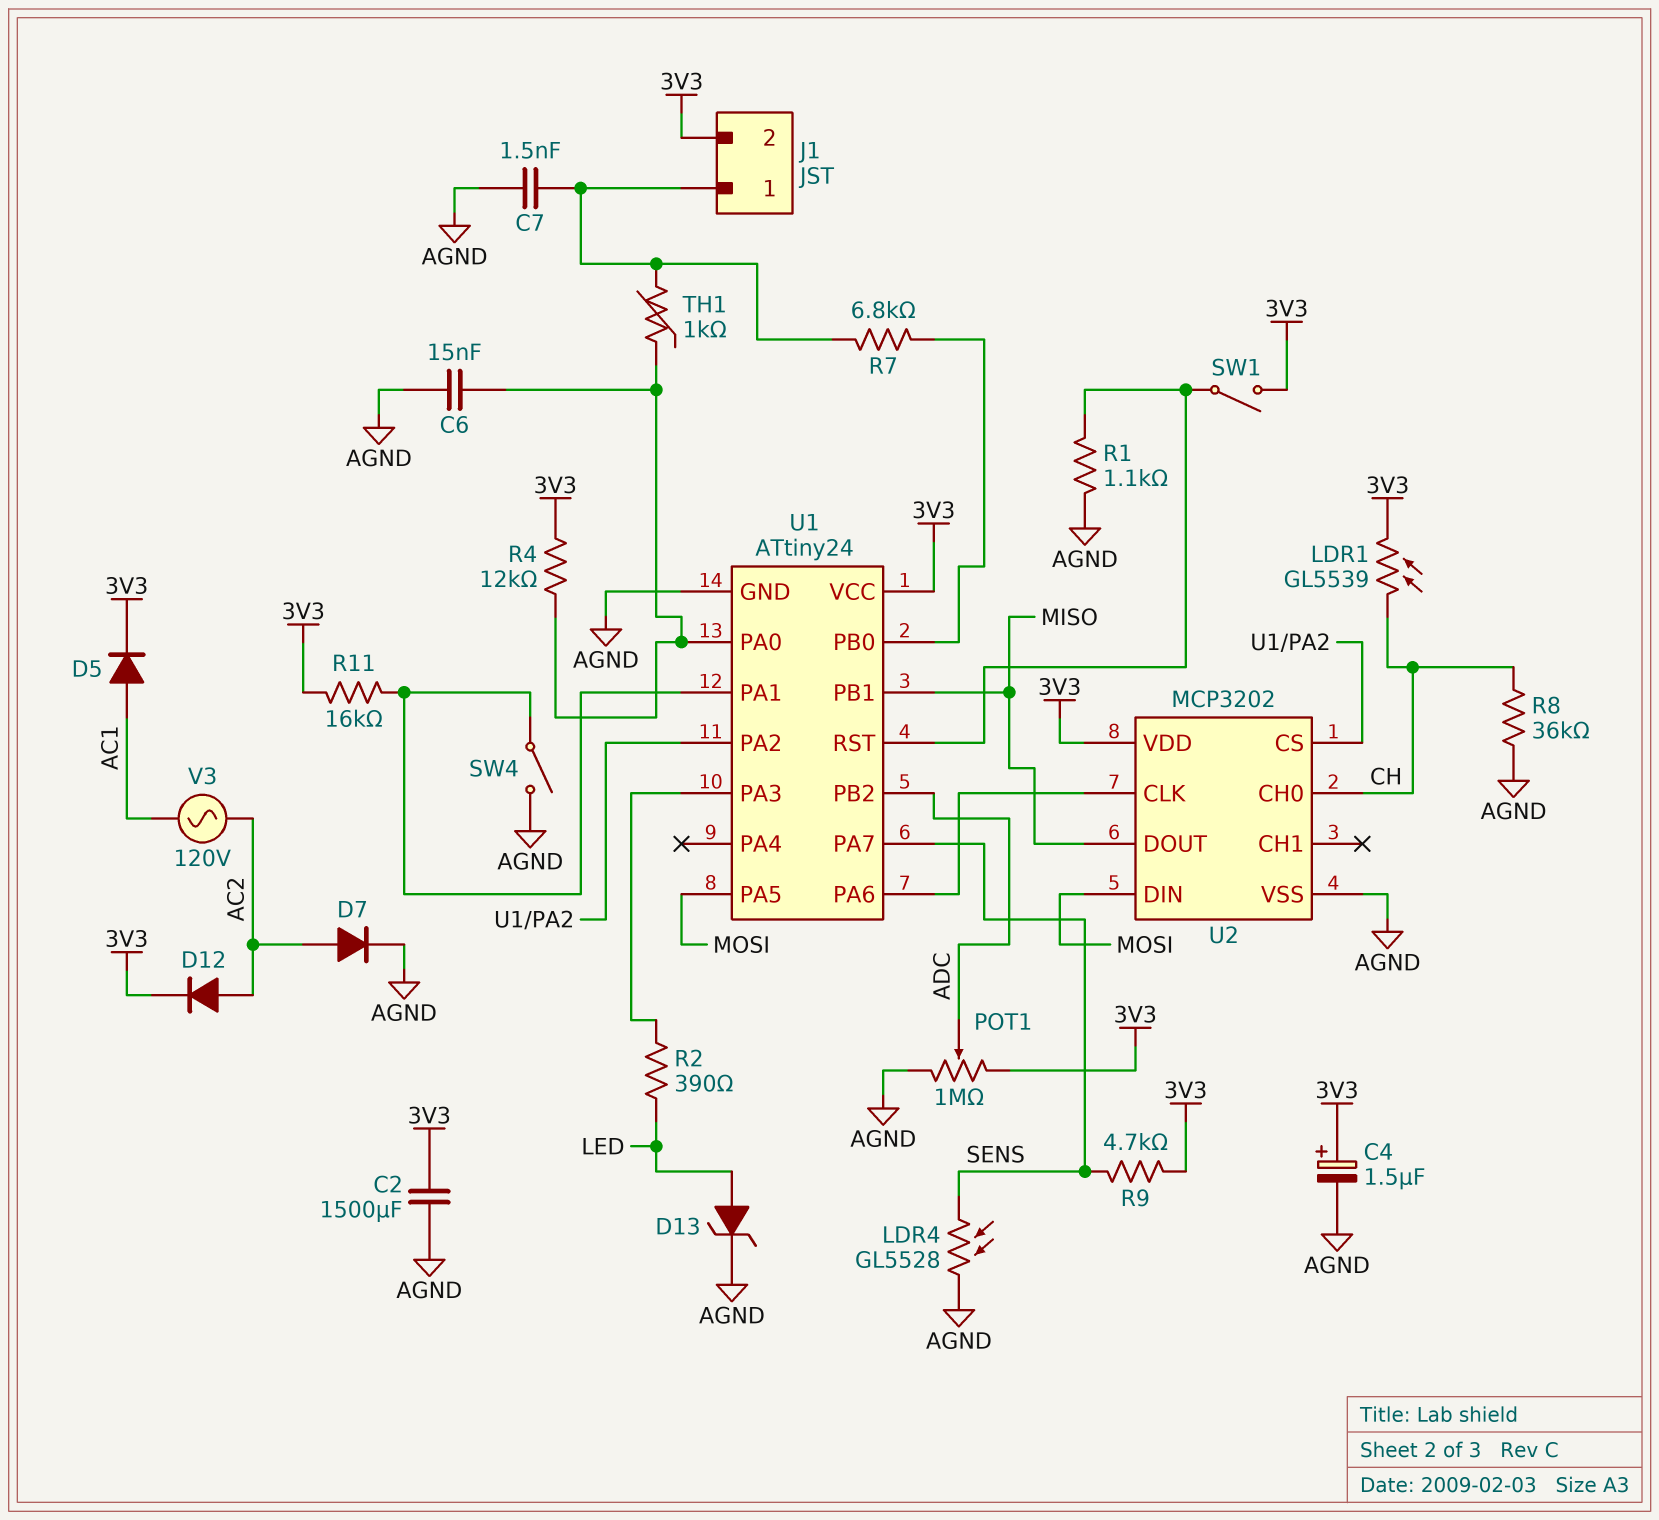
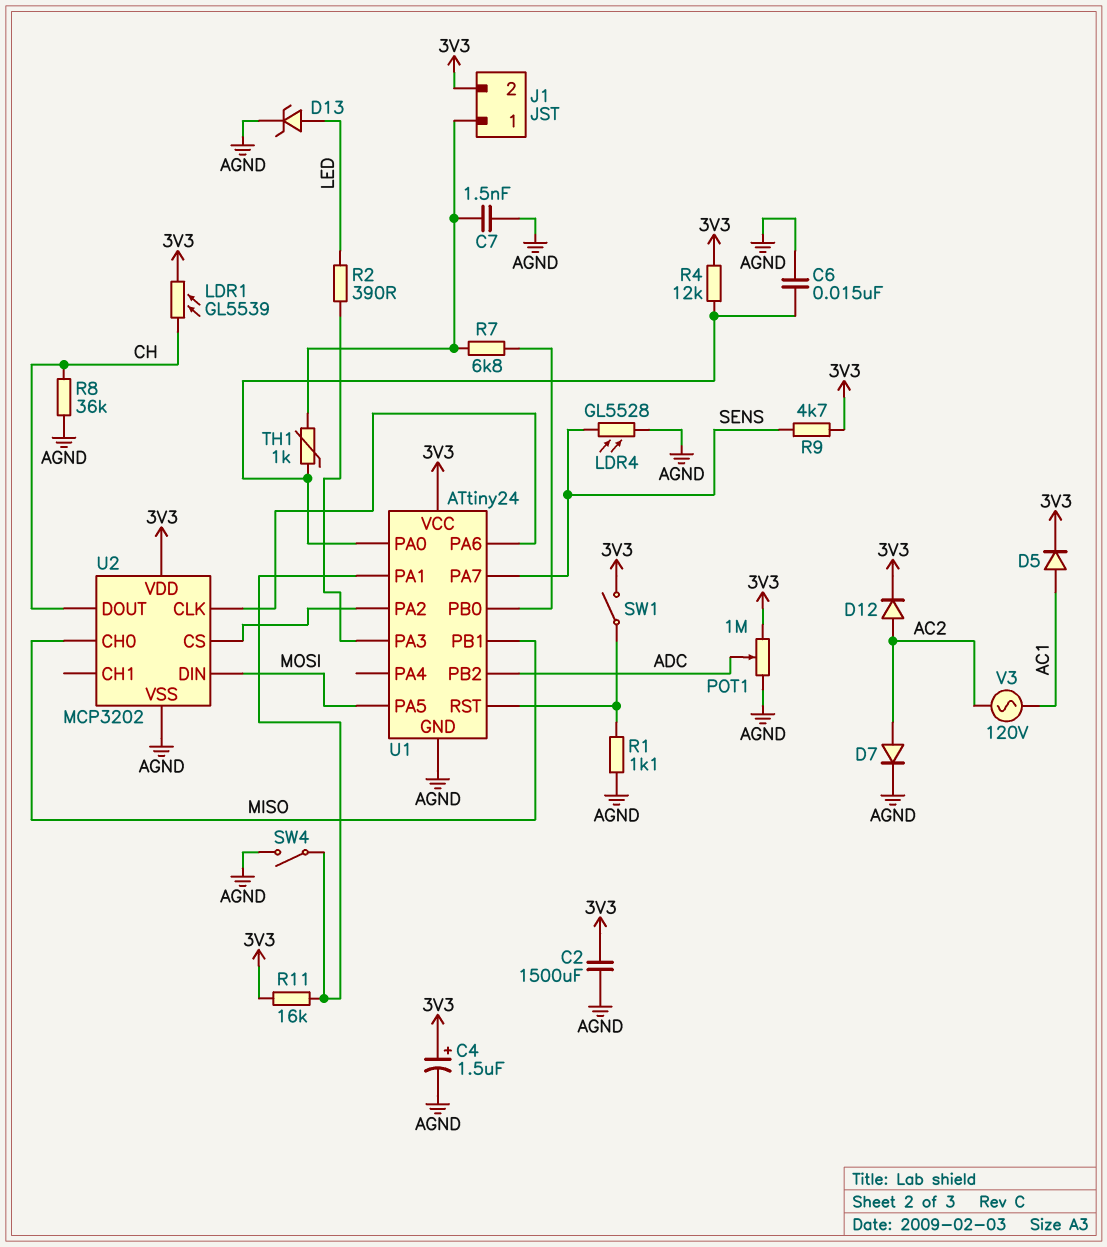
U2 pin CH0: CH -> MISO
U2 pin DOUT: MISO -> CH

